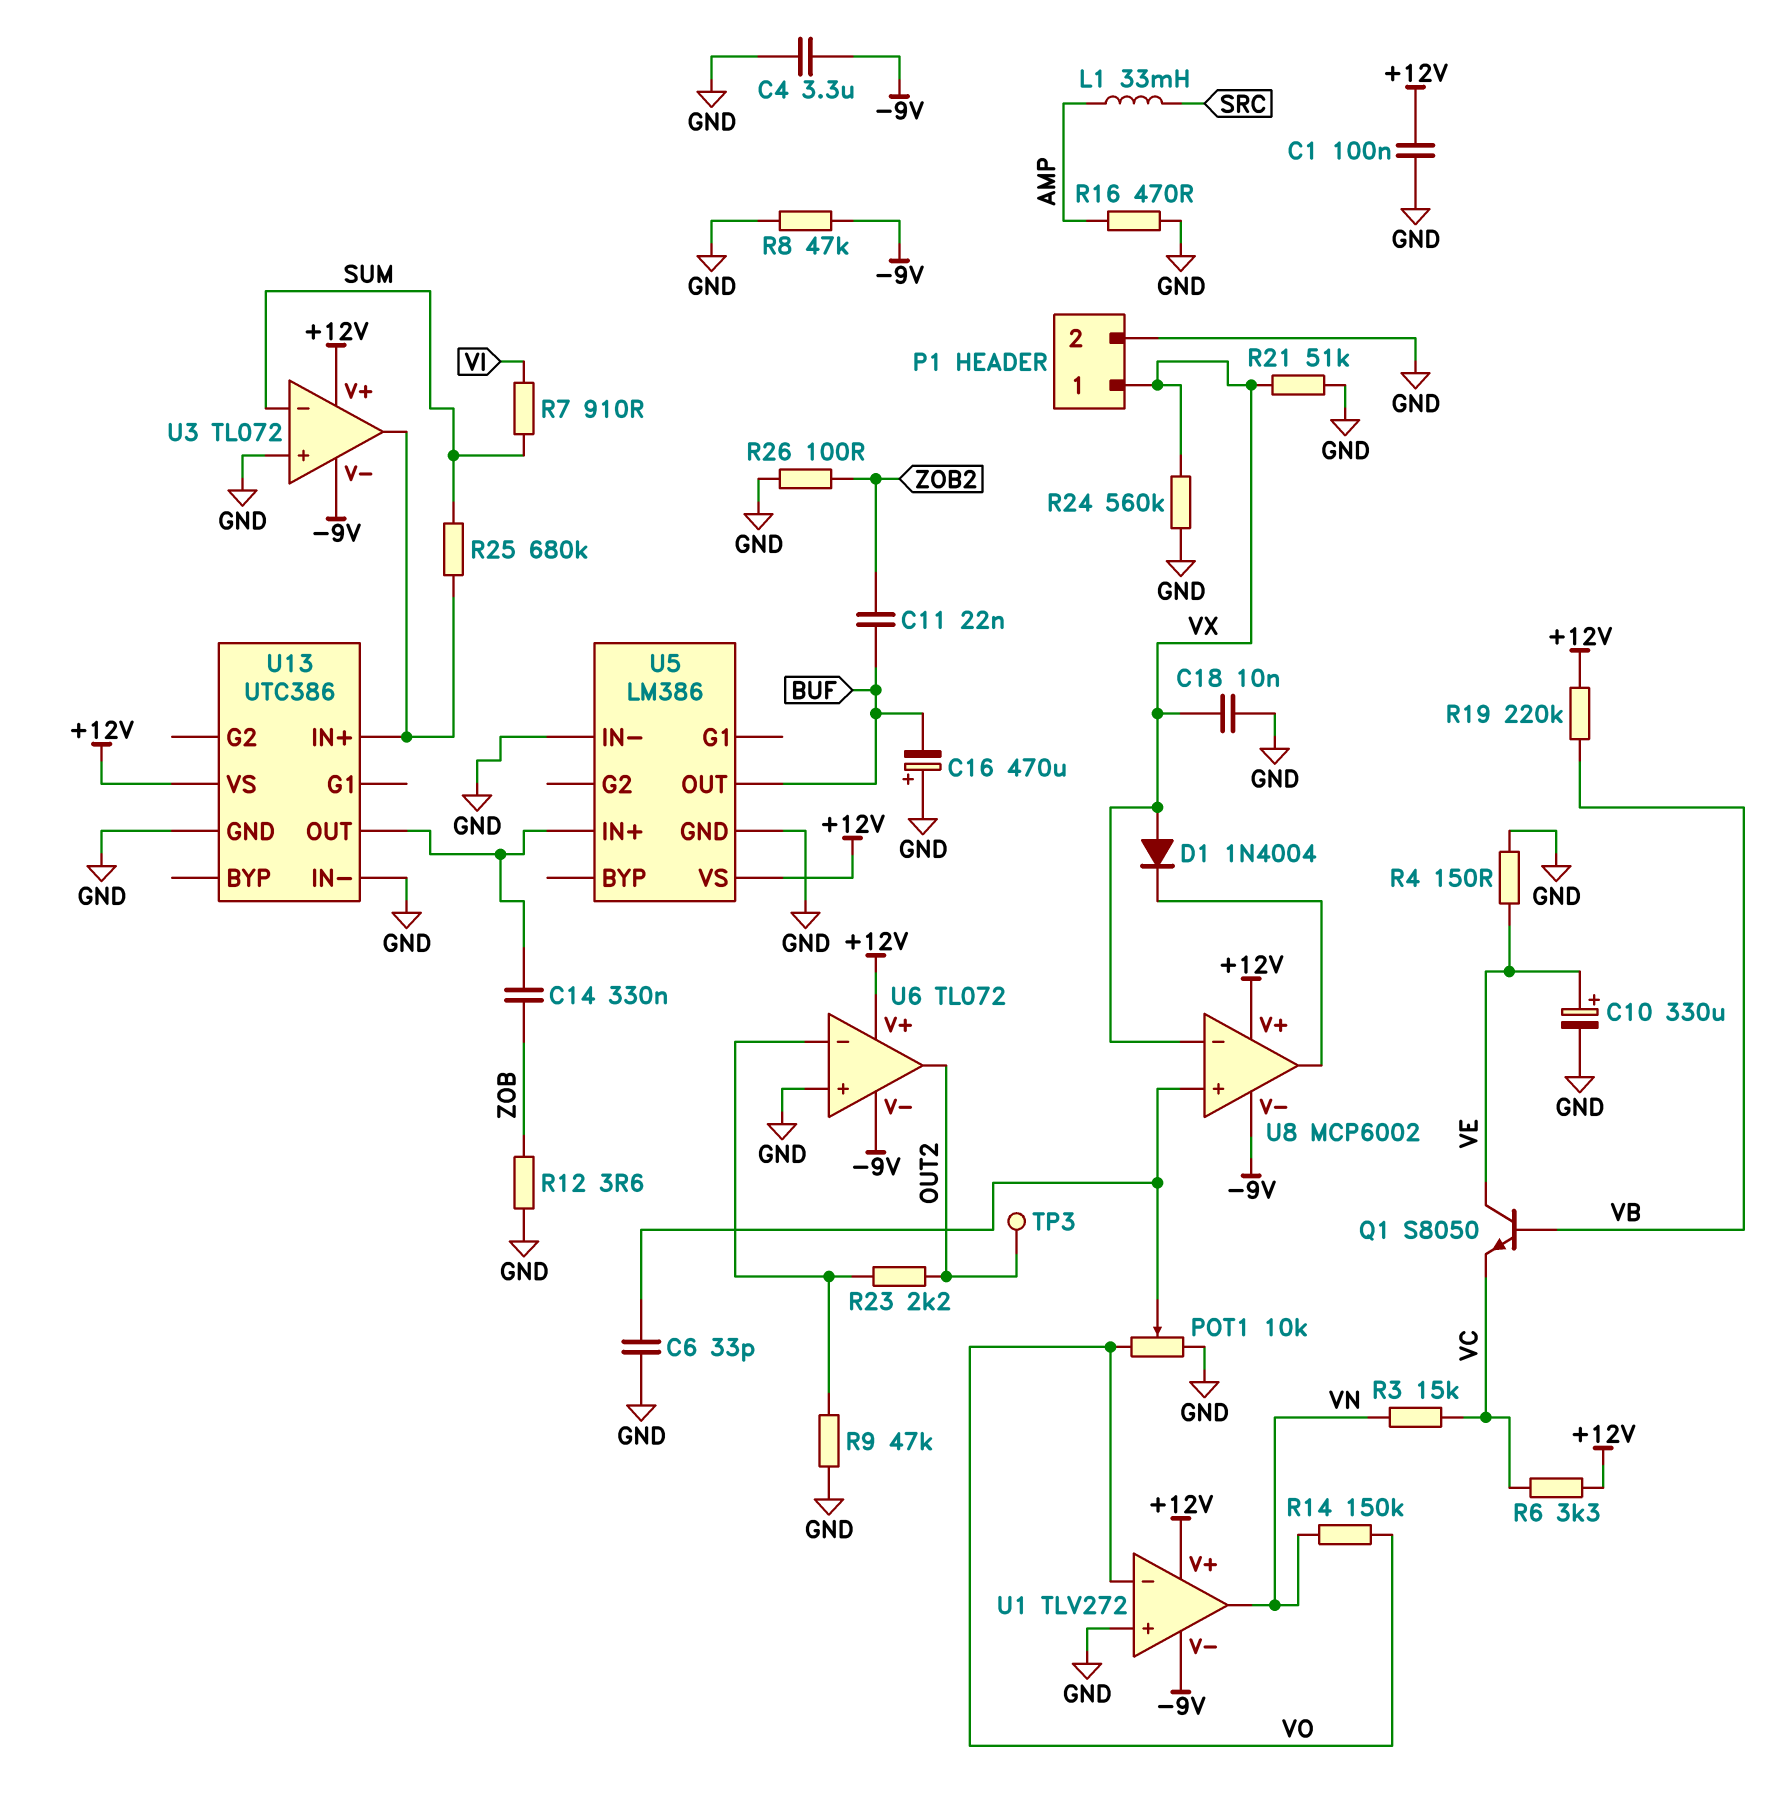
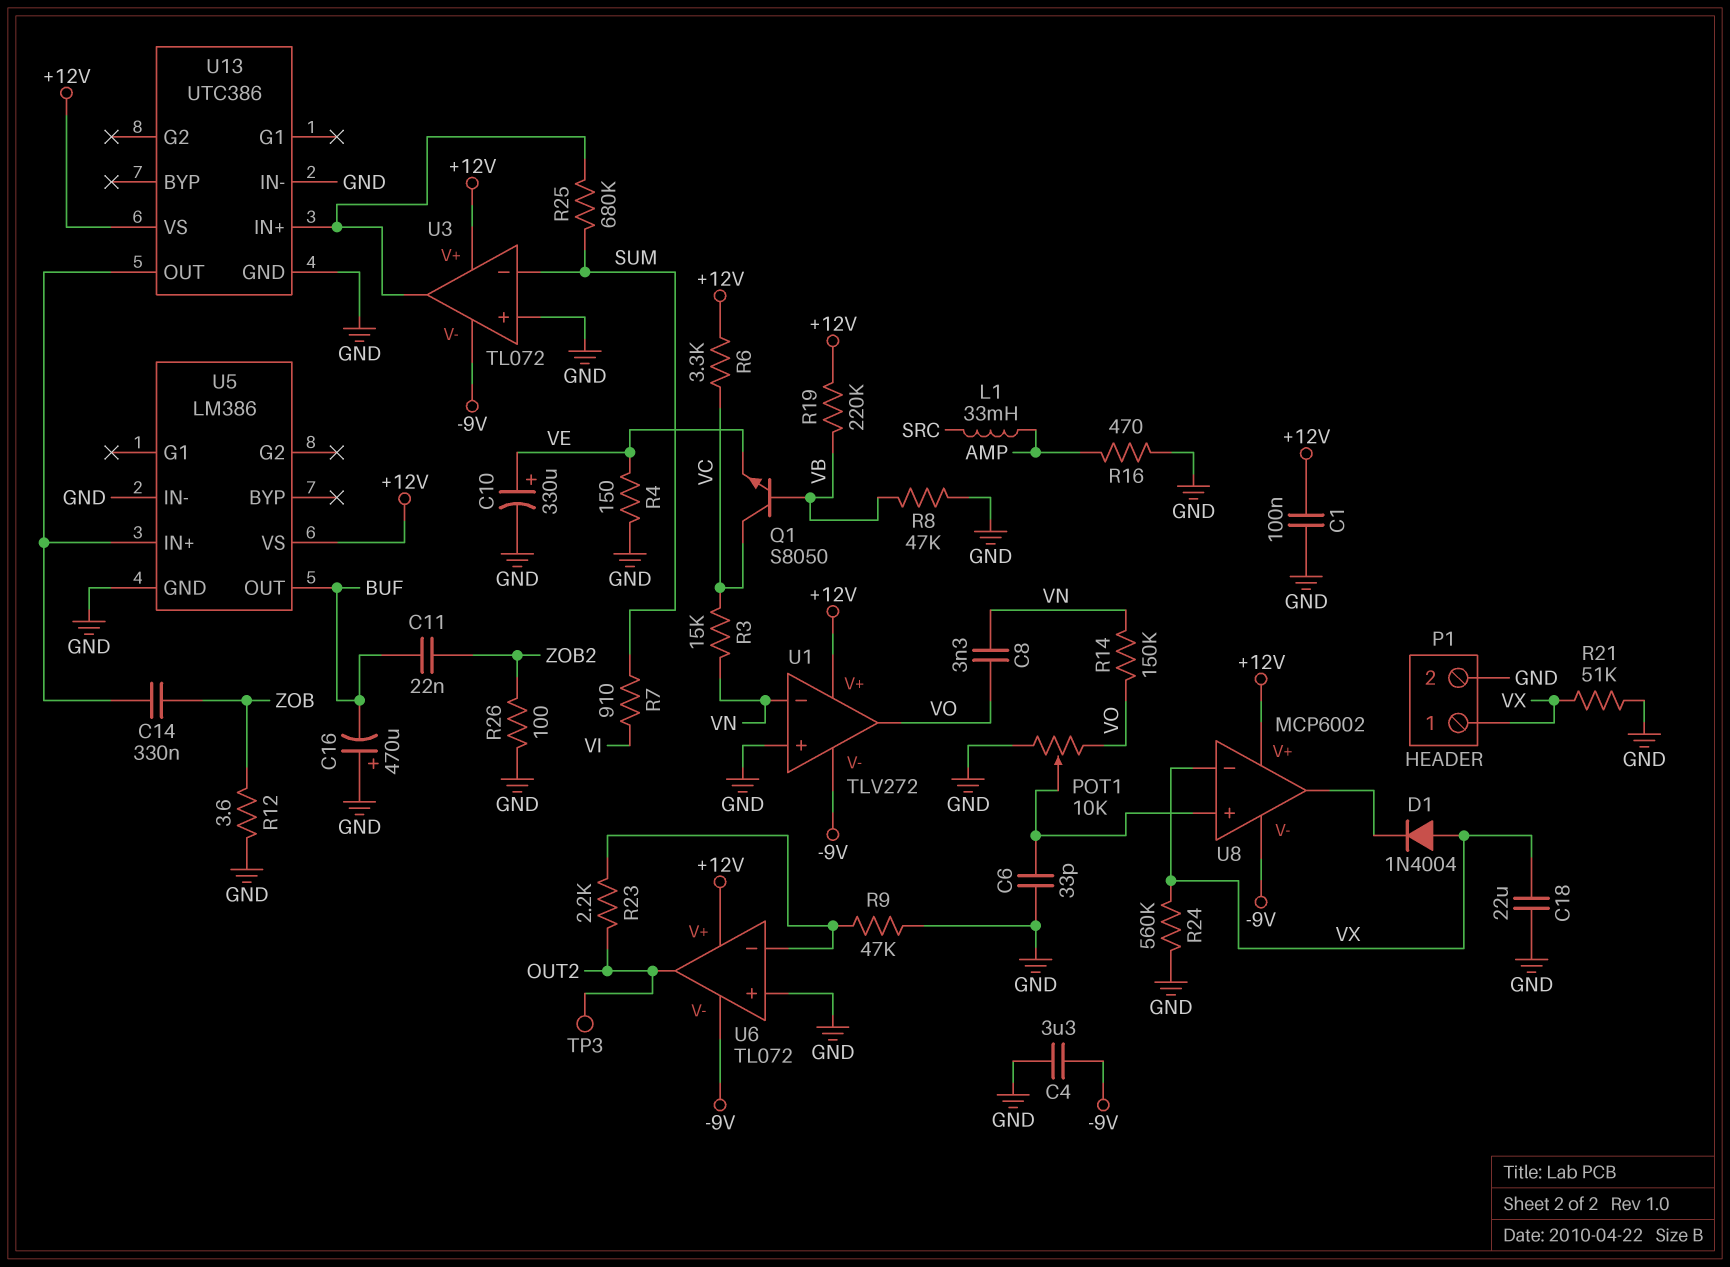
C8: none -> 3.3nF (VN, VO)
C18: 10nF (GND, VX) -> 22uF (GND, VX)
Q1: NPN S8050 (B VB, C VE, E VC) -> NPN S8050 (B VB, C VC, E VE)
R8: 47k (-9V, GND) -> 47k (GND, VB)
U1 pin in-: VO -> VN
U1 pin out: VN -> VO

